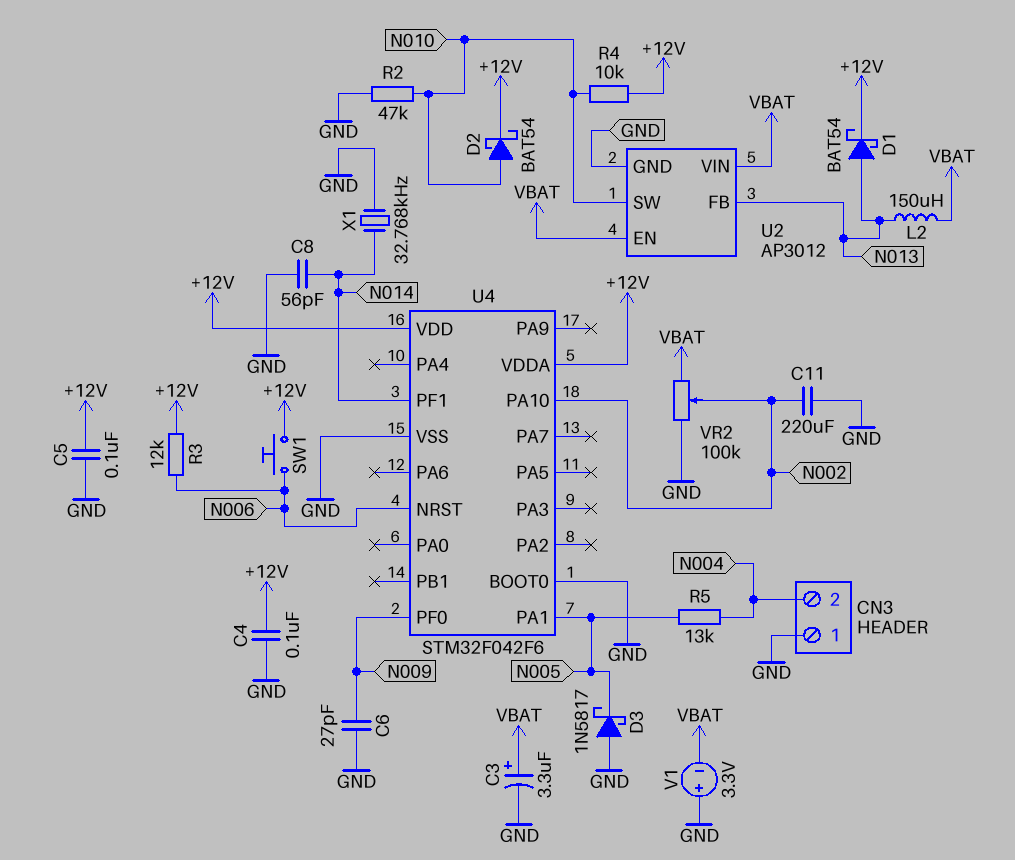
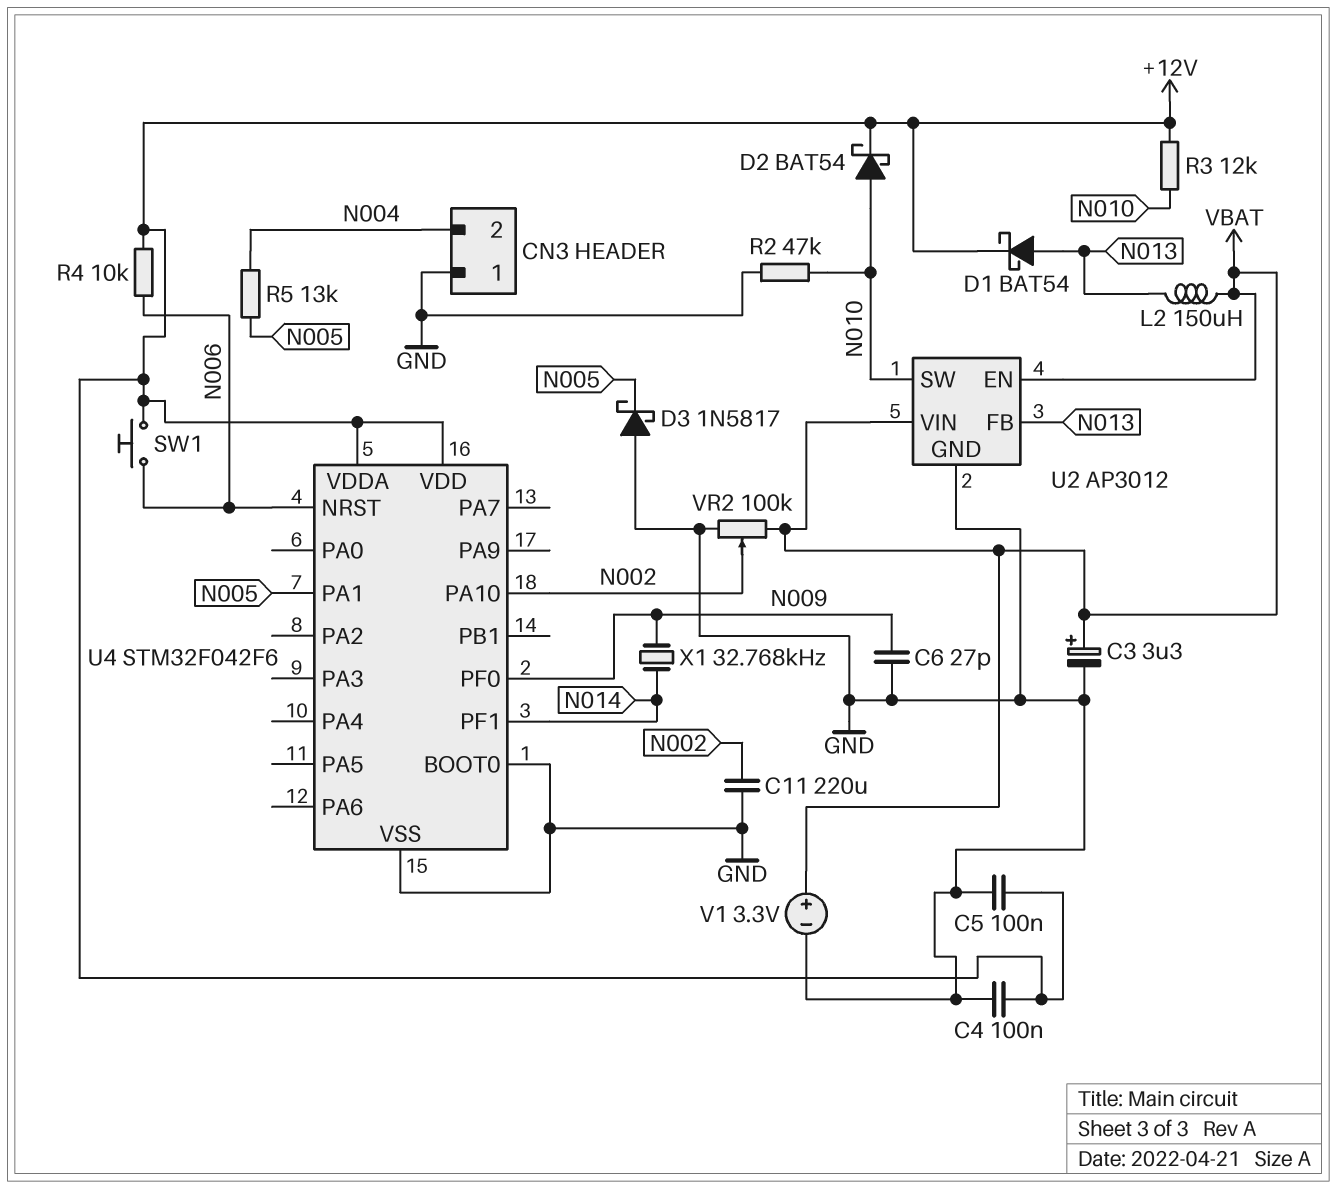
C8: 56pF (GND, N014) -> none
R3: 12k (+12V, N006) -> 12k (+12V, N010)
R4: 10k (+12V, N010) -> 10k (+12V, N006)
V1: 3.3V (plus GND, minus VBAT) -> 3.3V (plus VBAT, minus GND)
X1: 32.768kHz (GND, N014) -> 32.768kHz (N009, N014)

